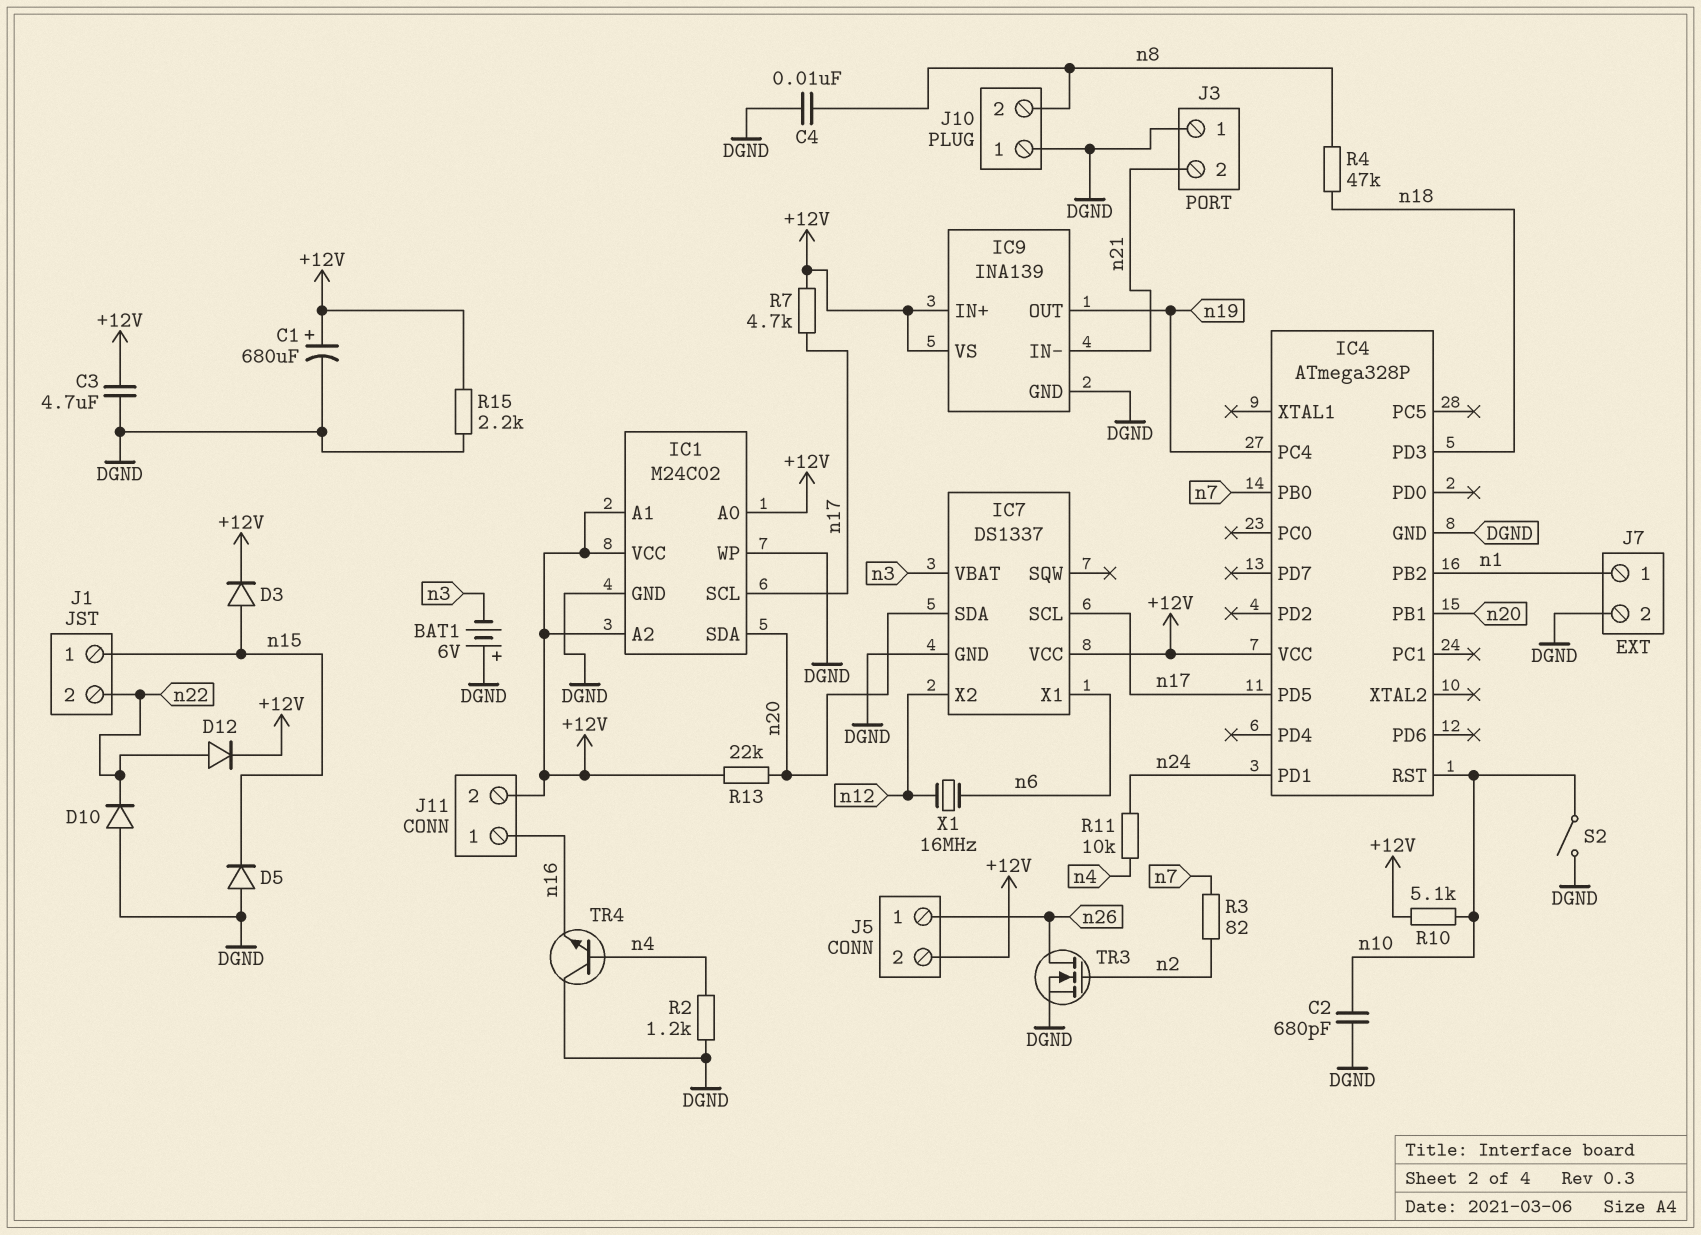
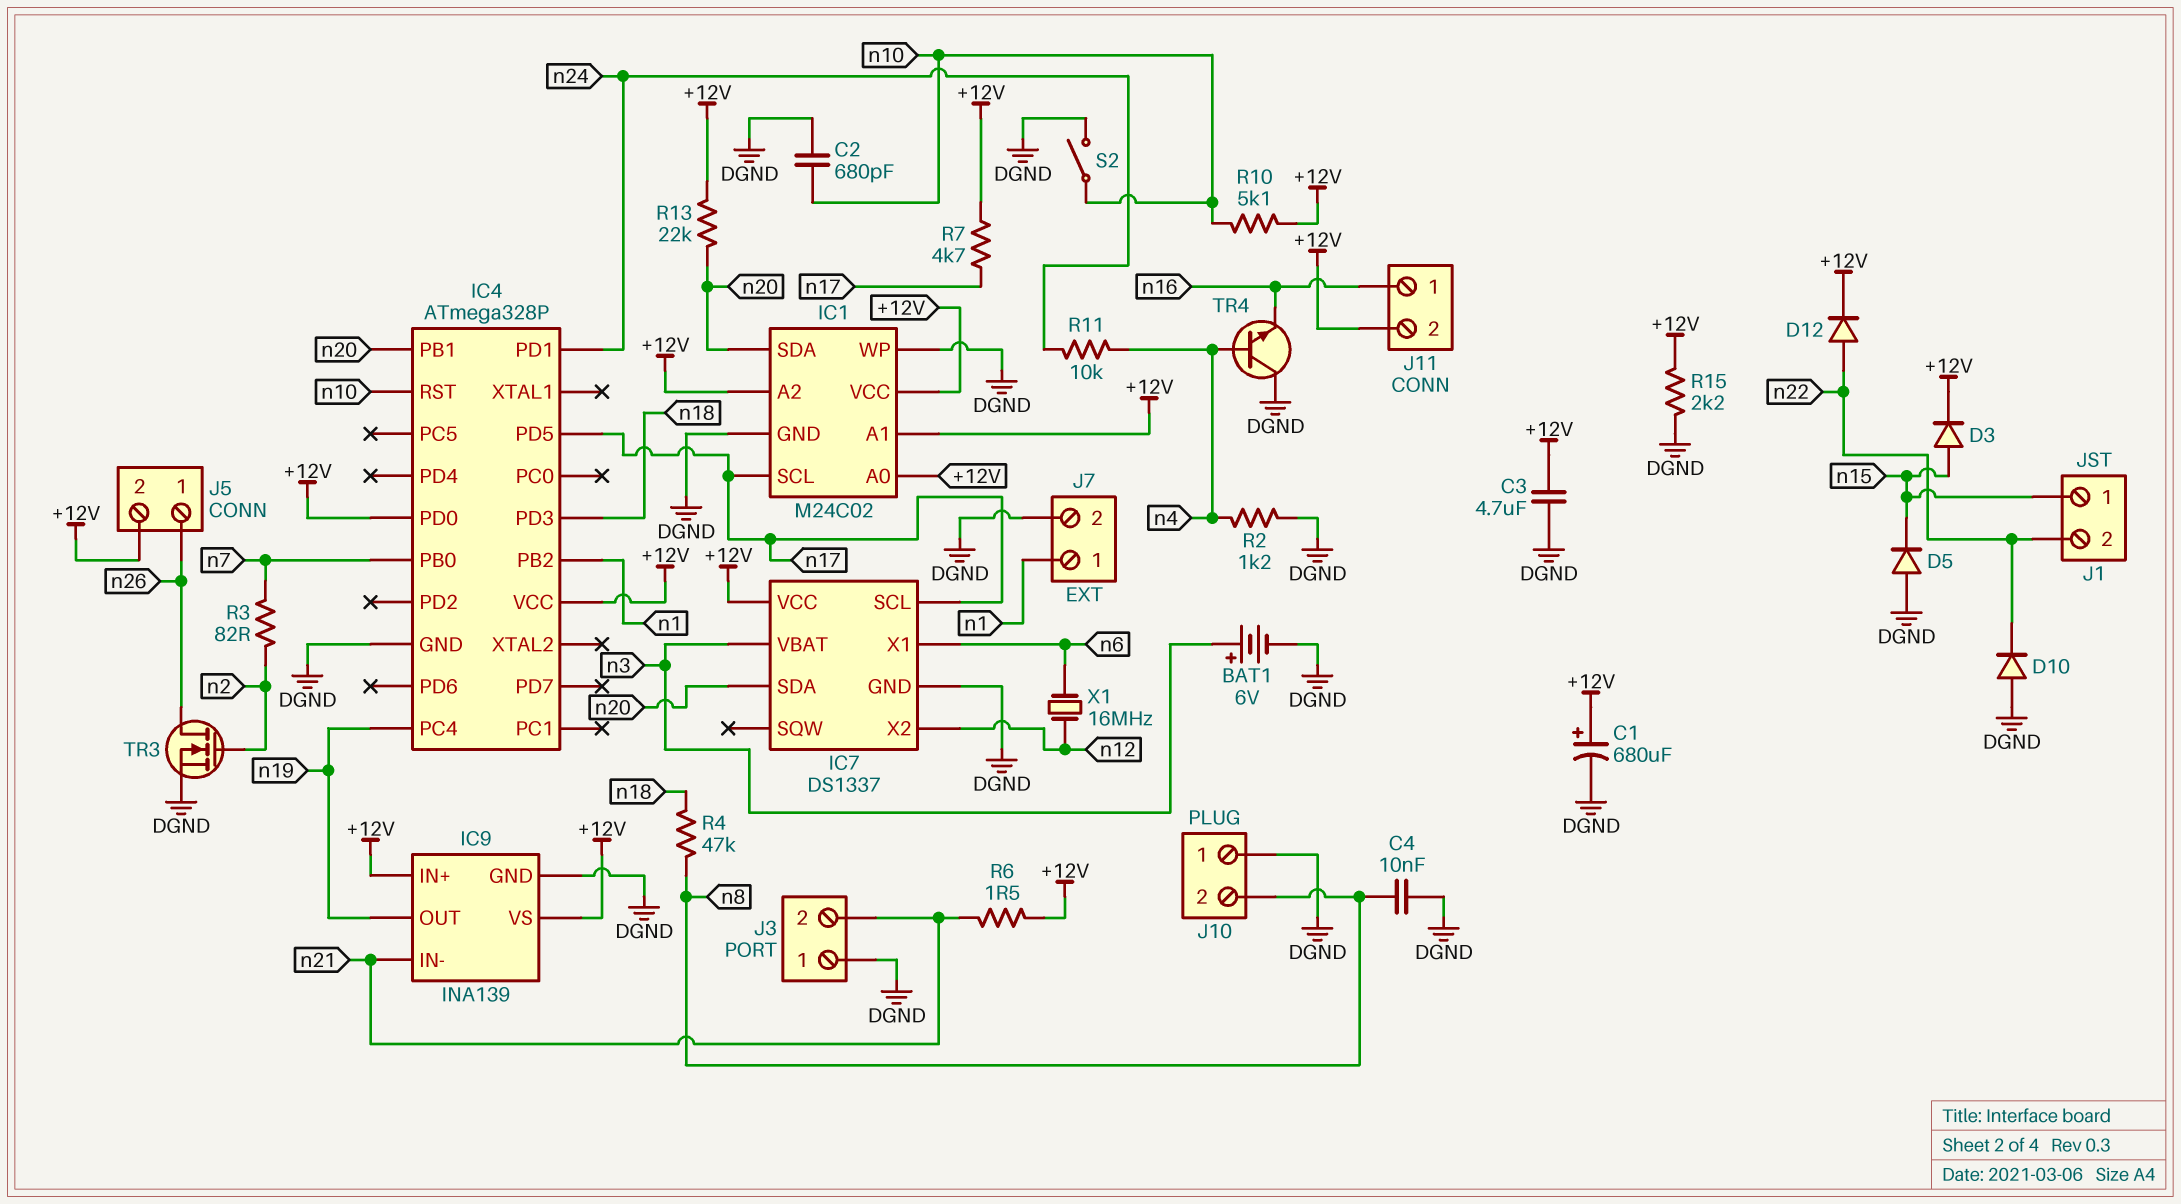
BAT1: 6V (plus DGND, minus n3) -> 6V (plus n3, minus DGND)
IC4 pin PD0: none -> +12V
R6: none -> 1.5 (+12V, n21)

